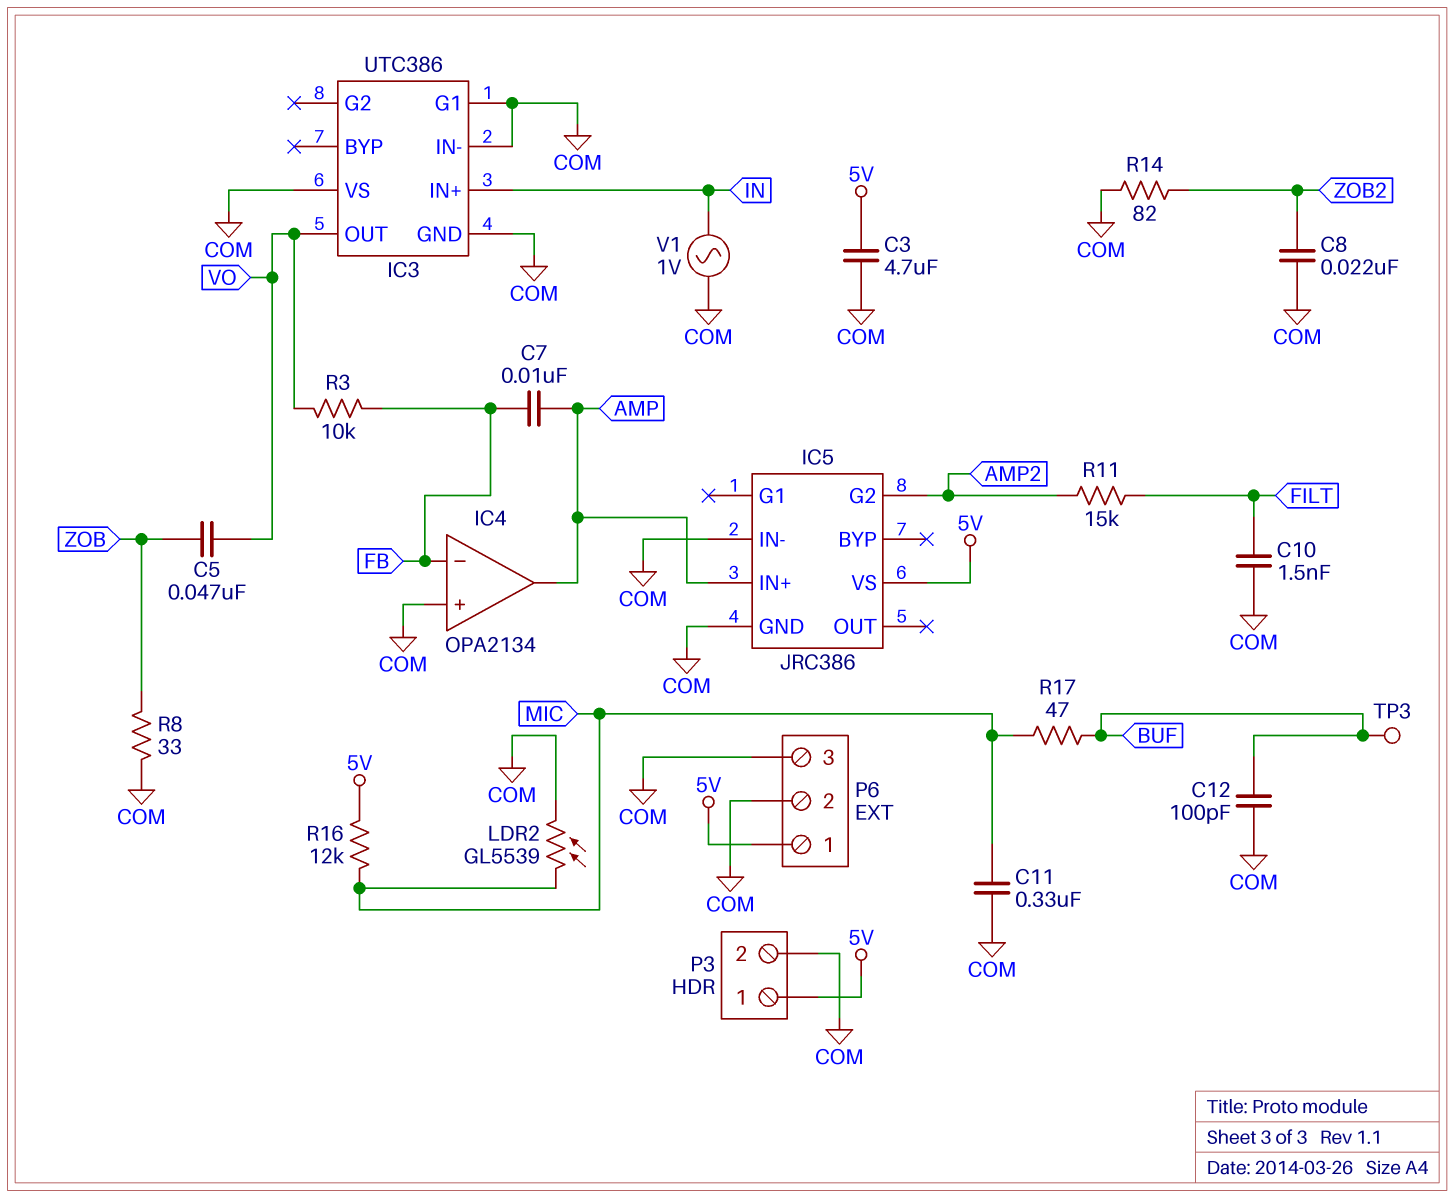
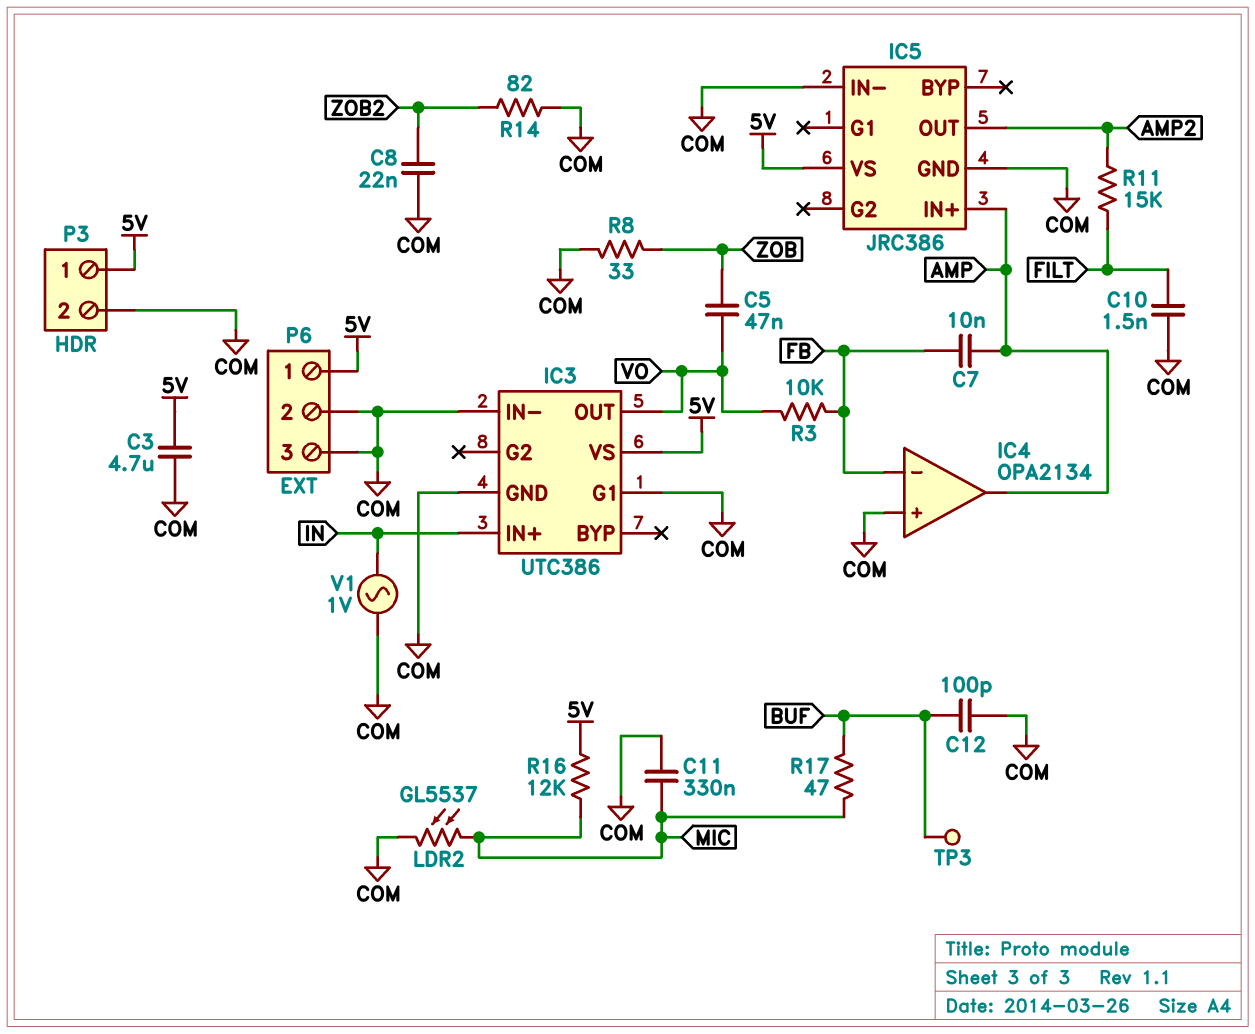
IC3 pin VS: COM -> 5V
IC5 pin G2: AMP2 -> none
IC5 pin OUT: none -> AMP2
LDR2: GL5539 (COM, MIC) -> GL5537 (COM, MIC)

